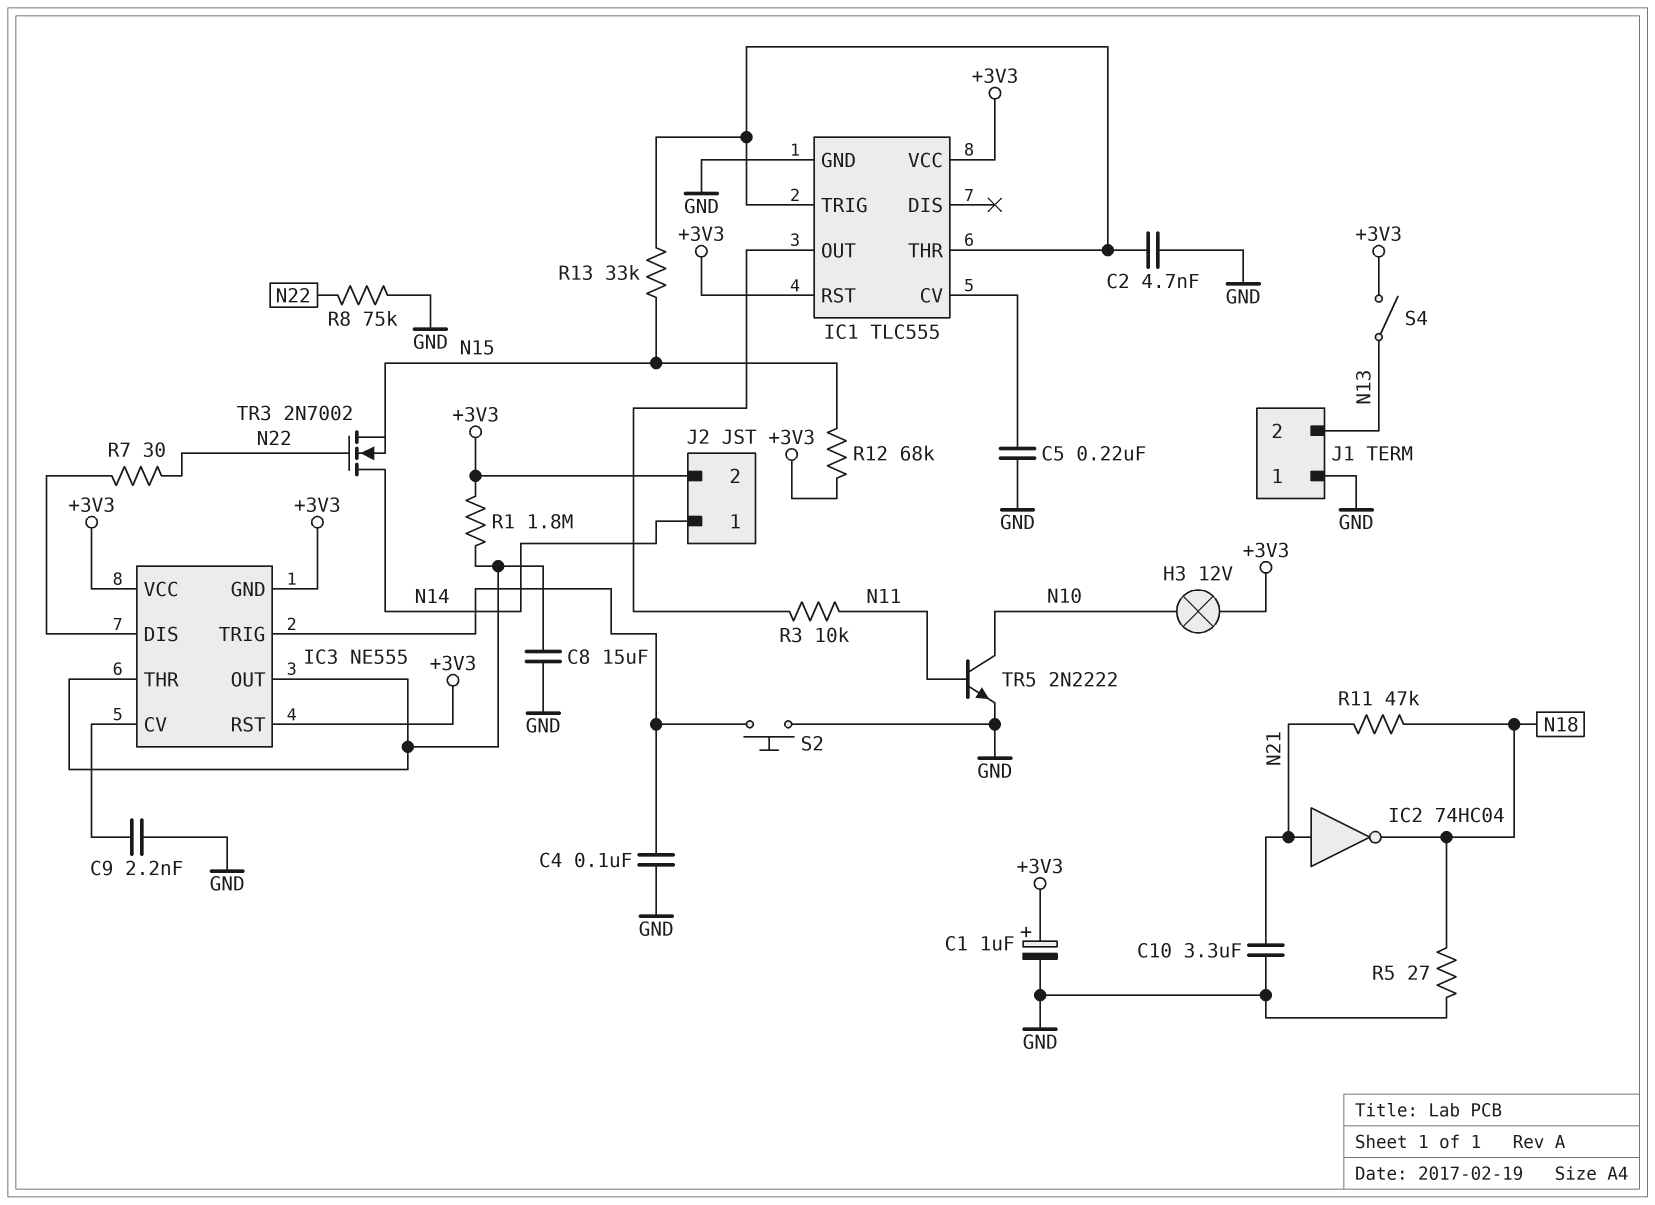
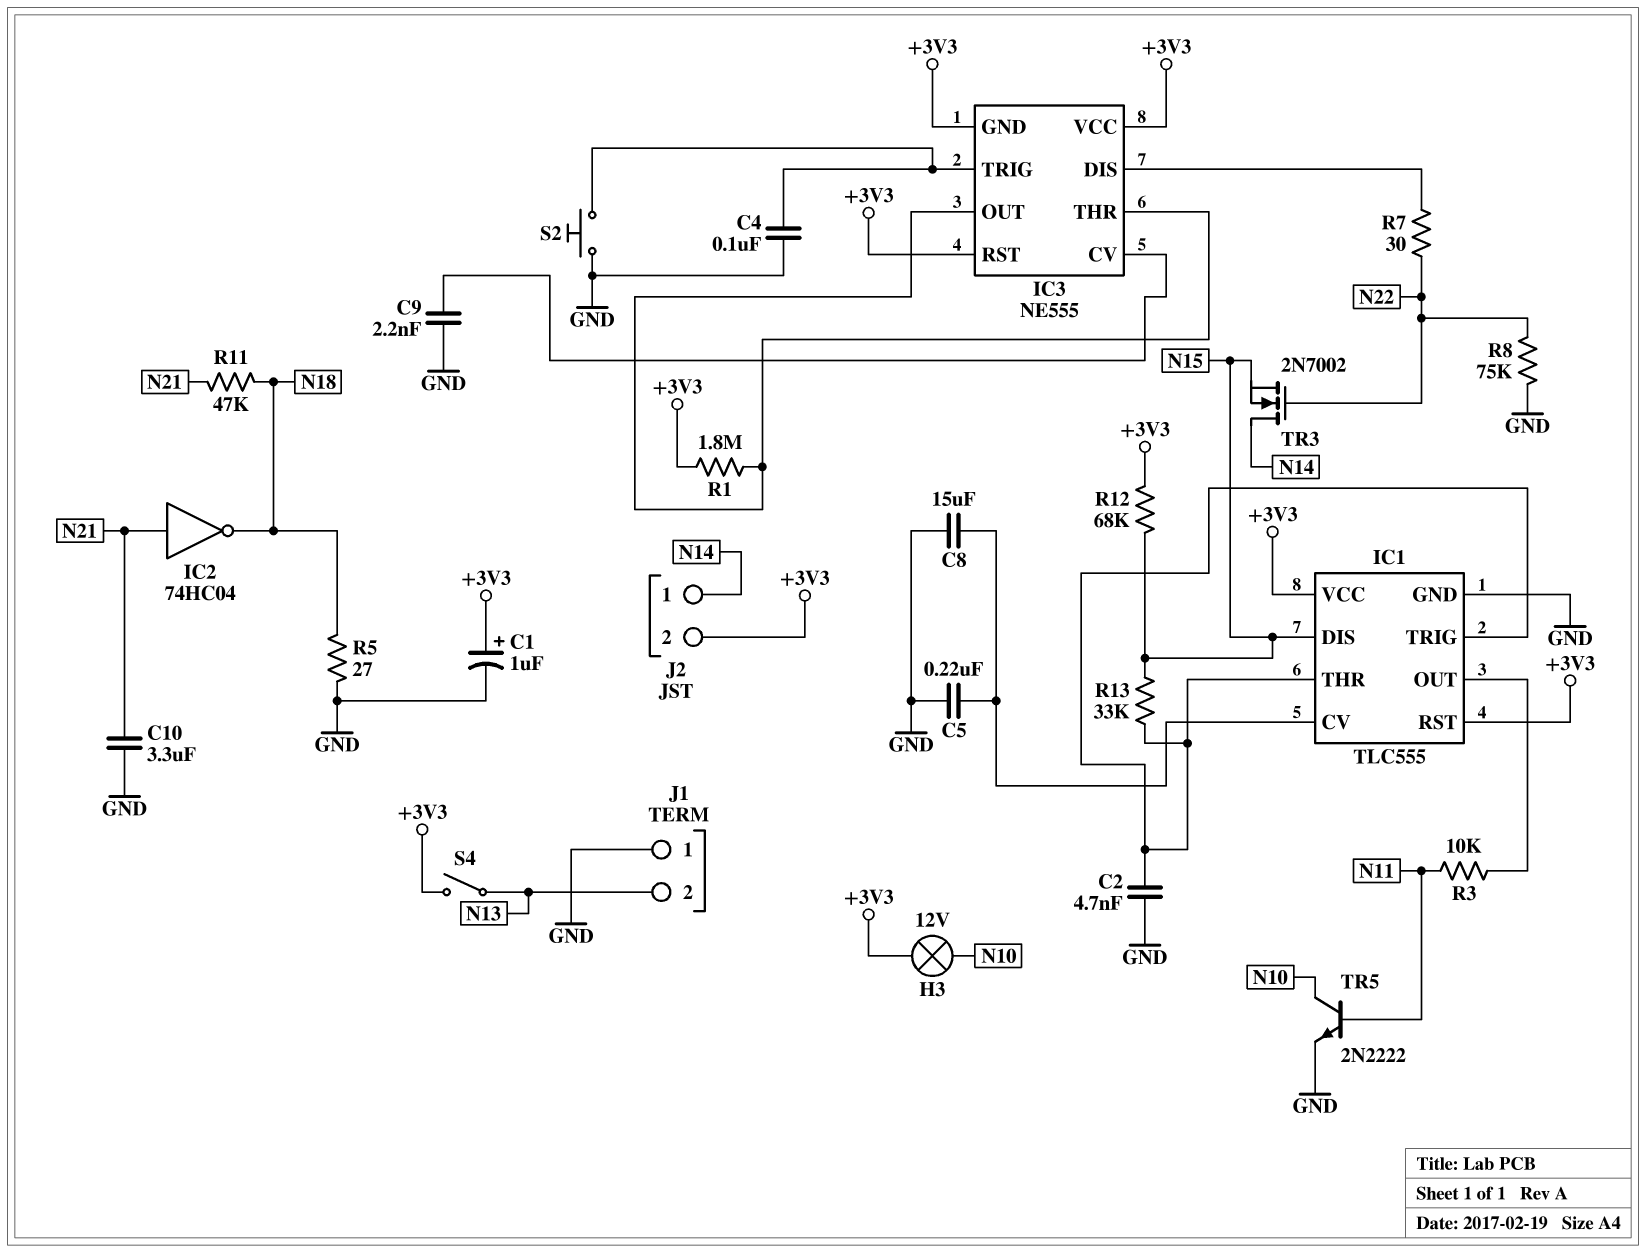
C8: 15uF (GND, IC3/OUT) -> 15uF (GND, IC1/CV)
IC1 pin DIS: none -> N15

